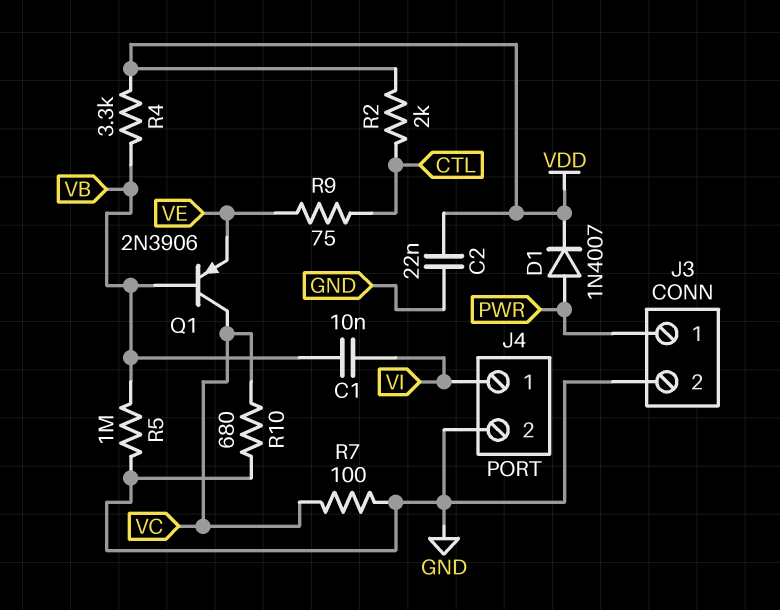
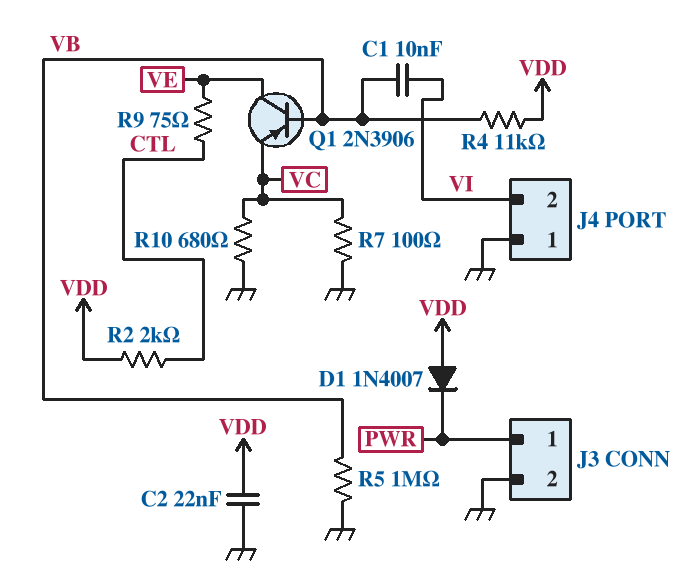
D1: diode 1N4007 (A PWR, K VDD) -> diode 1N4007 (A VDD, K PWR)
J4 pin 1: VI -> GND
J4 pin 2: GND -> VI
Q1: PNP 2N3906 (B VB, C VC, E VE) -> PNP 2N3906 (B VB, C VE, E VC)
R4: 3.3k (VB, VDD) -> 11k (VB, VDD)

